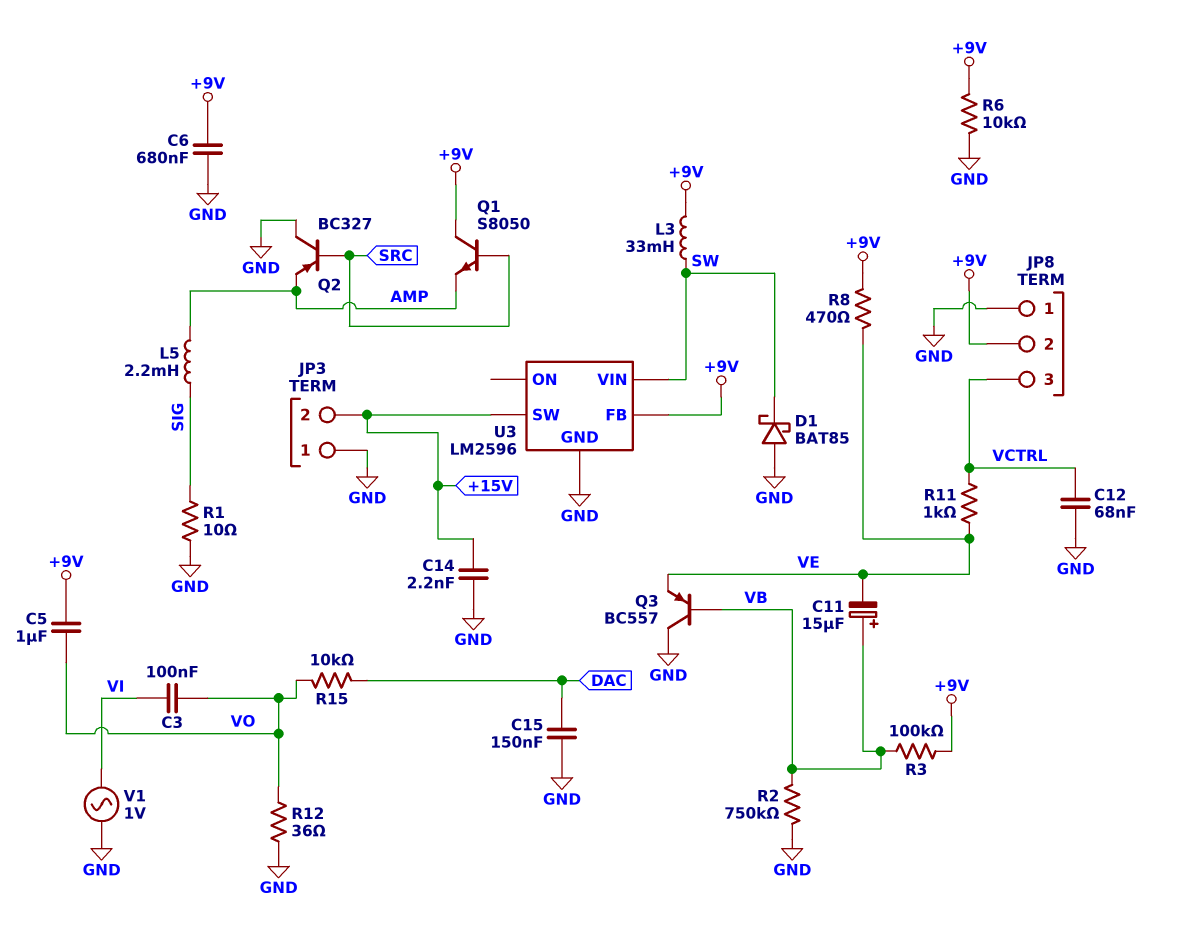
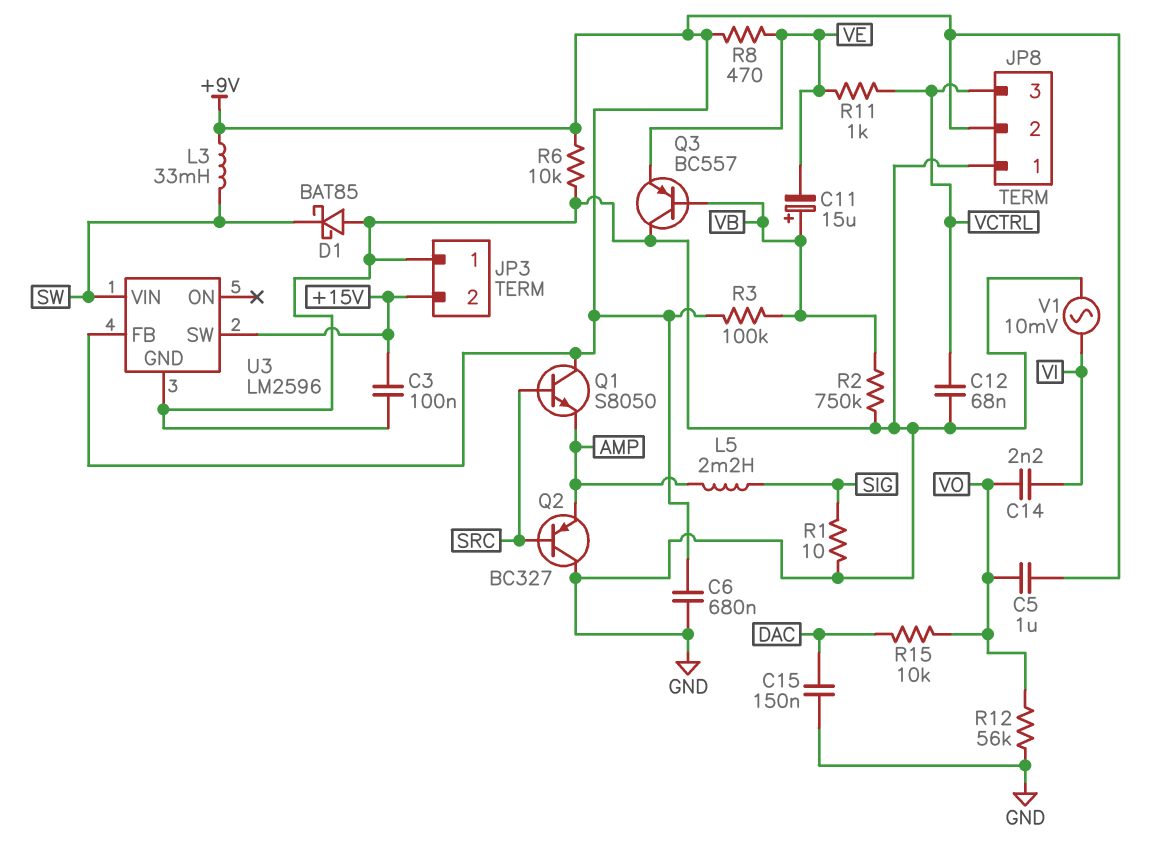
C3: 100nF (VI, VO) -> 100nF (+15V, GND)
C14: 2.2nF (+15V, GND) -> 2.2nF (VI, VO)
R12: 36 (GND, VO) -> 56k (GND, VO)
V1: AC 1V (GND, VI) -> AC 10mV (GND, VI)

